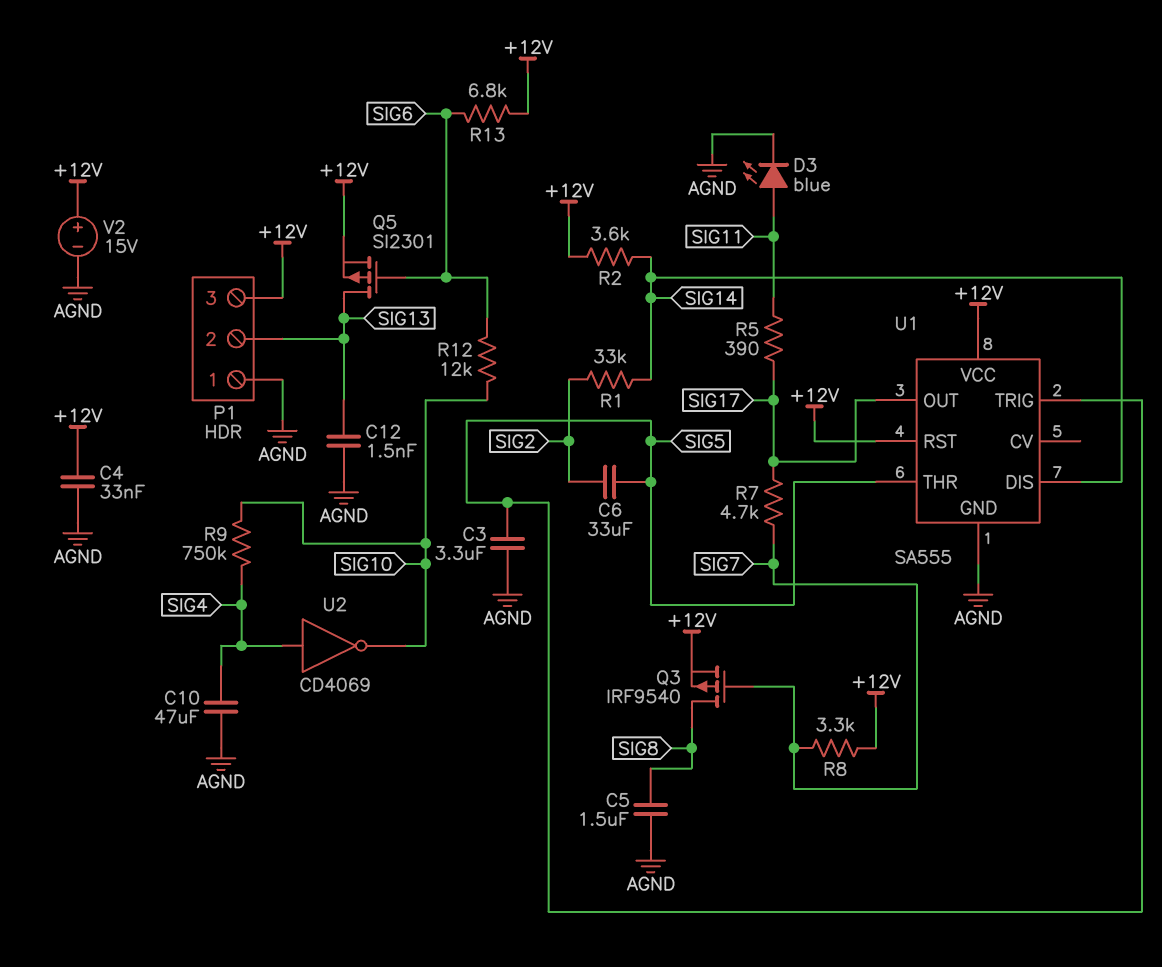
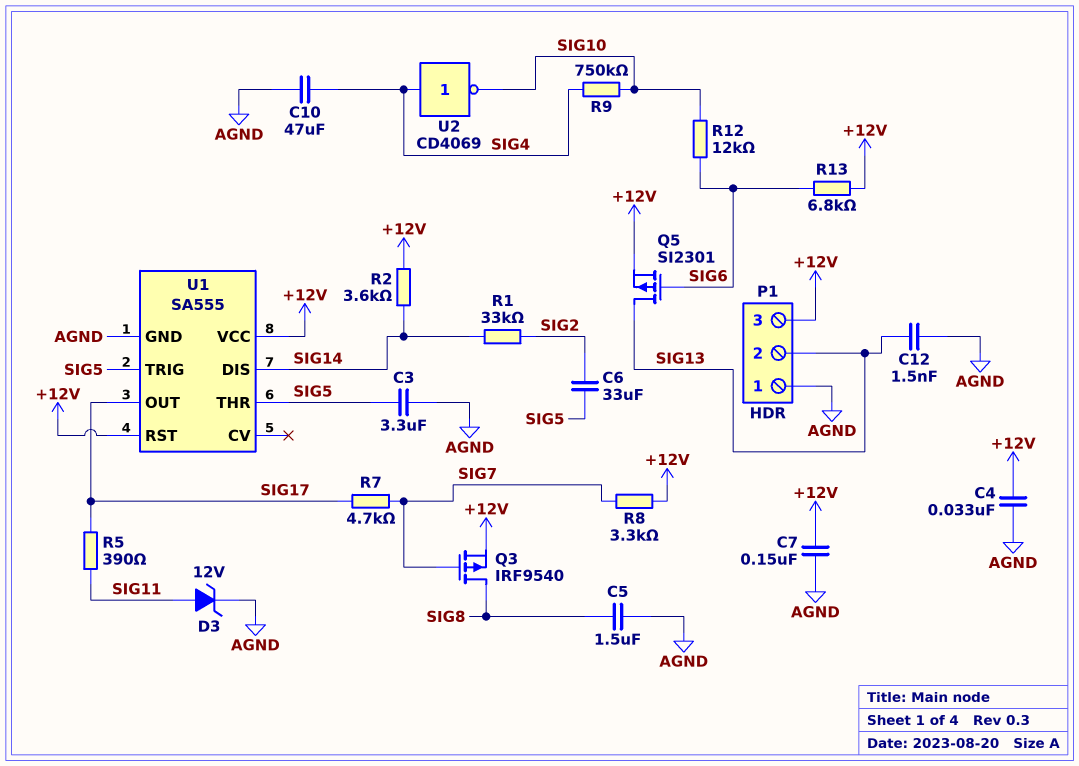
C7: none -> 150nF (+12V, AGND)
D3: LED blue (A SIG11, K AGND) -> zener 12V (A SIG11, K AGND)
V2: 15V (plus +12V, minus AGND) -> none

